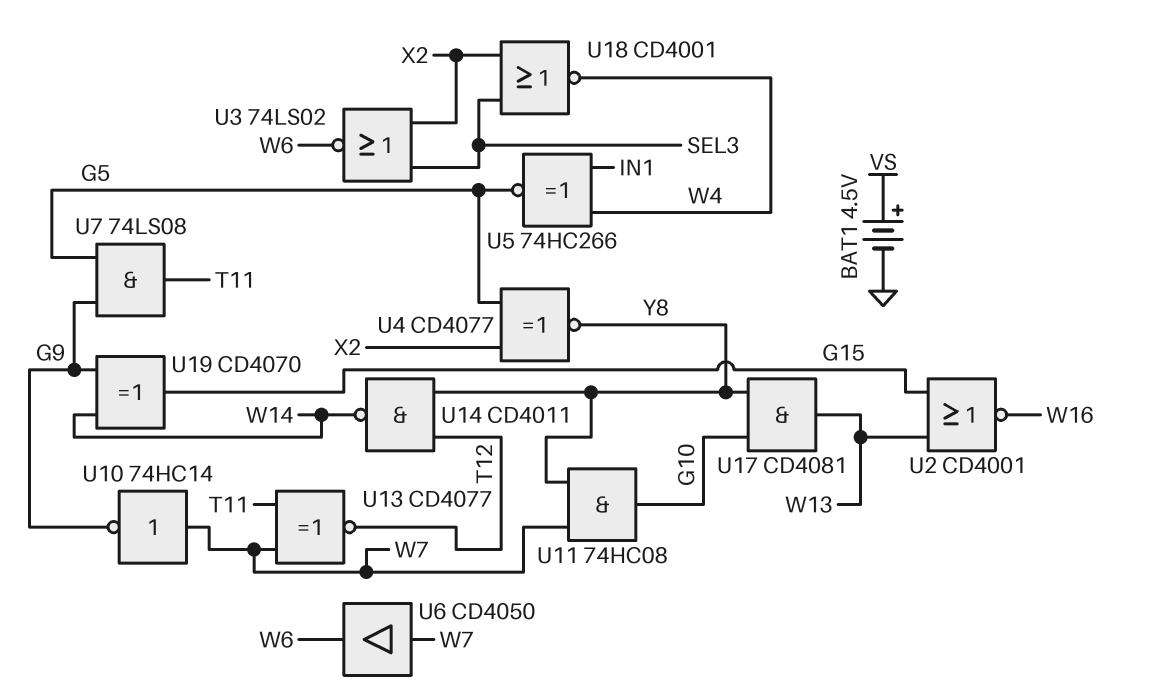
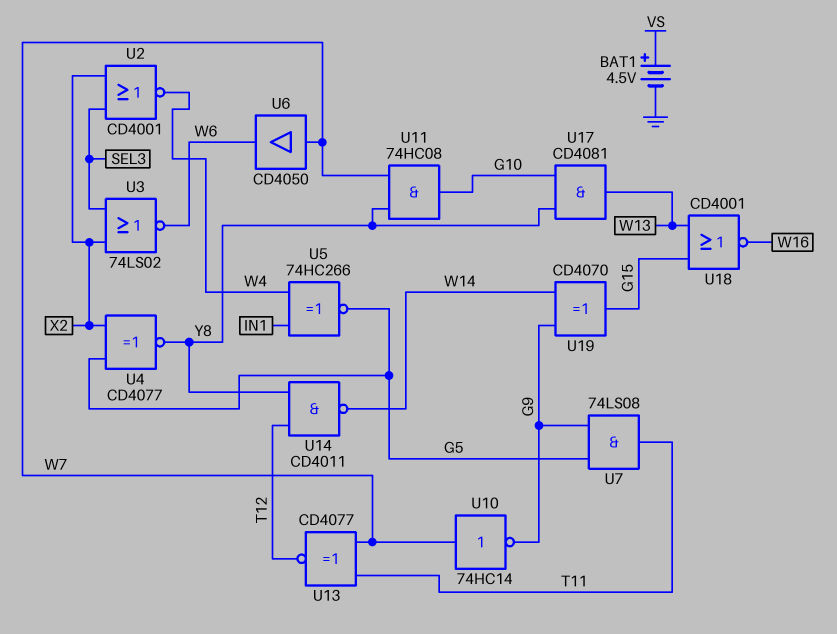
U2: NOR CD4001 (in G15, in W13, out W16) -> NOR CD4001 (in SEL3, in X2, out W4)
U18: NOR CD4001 (in SEL3, in X2, out W4) -> NOR CD4001 (in G15, in W13, out W16)

